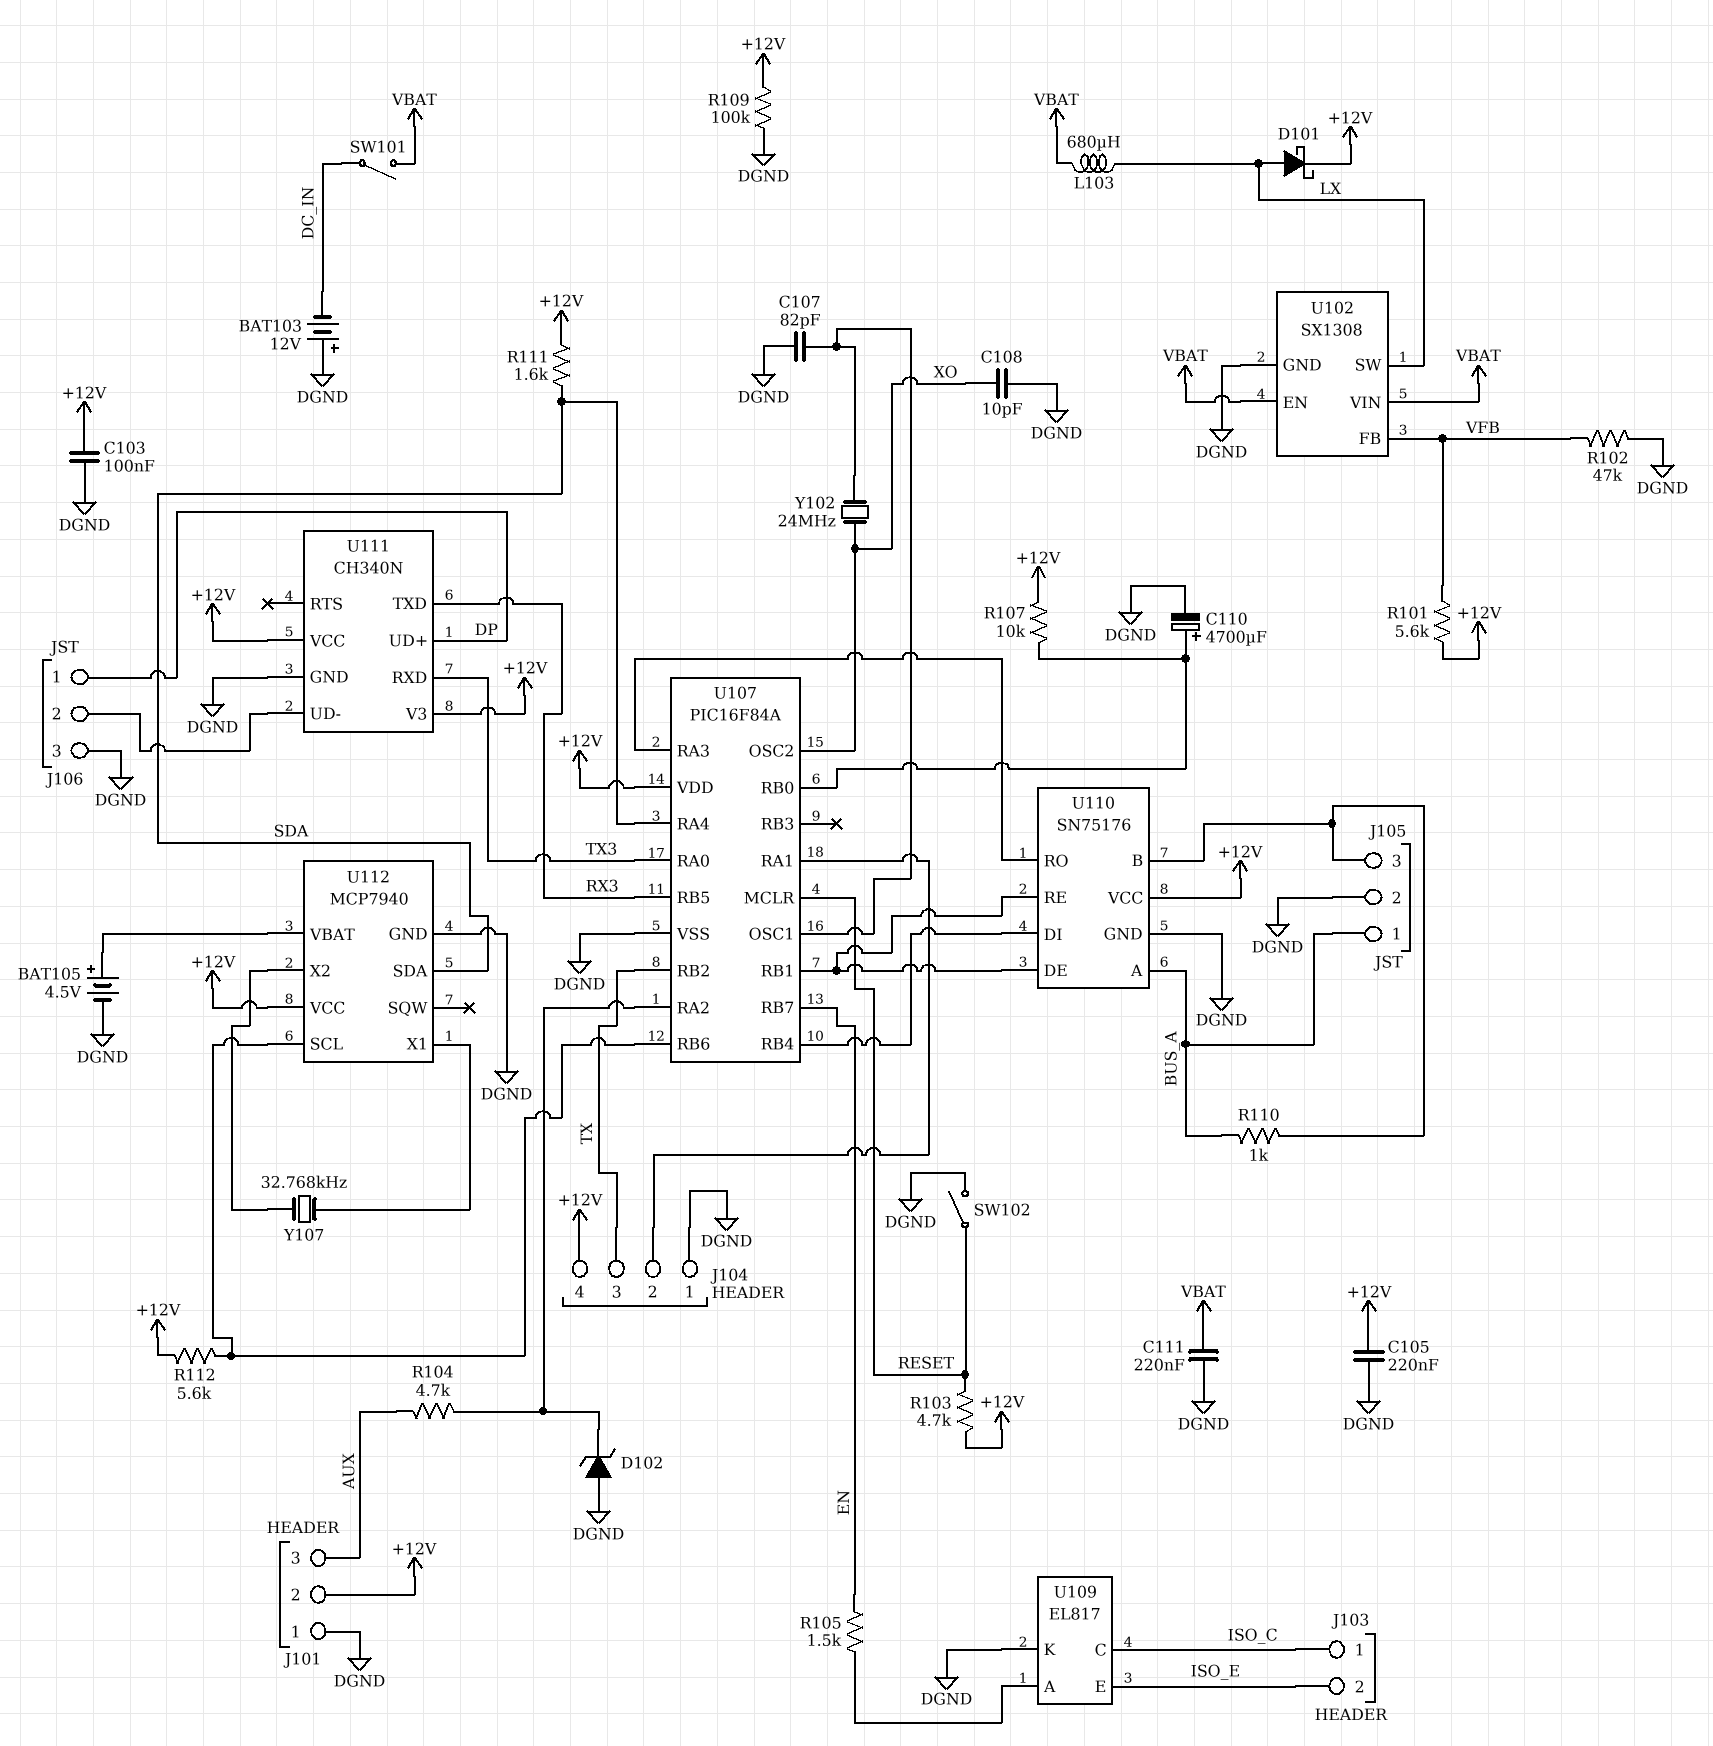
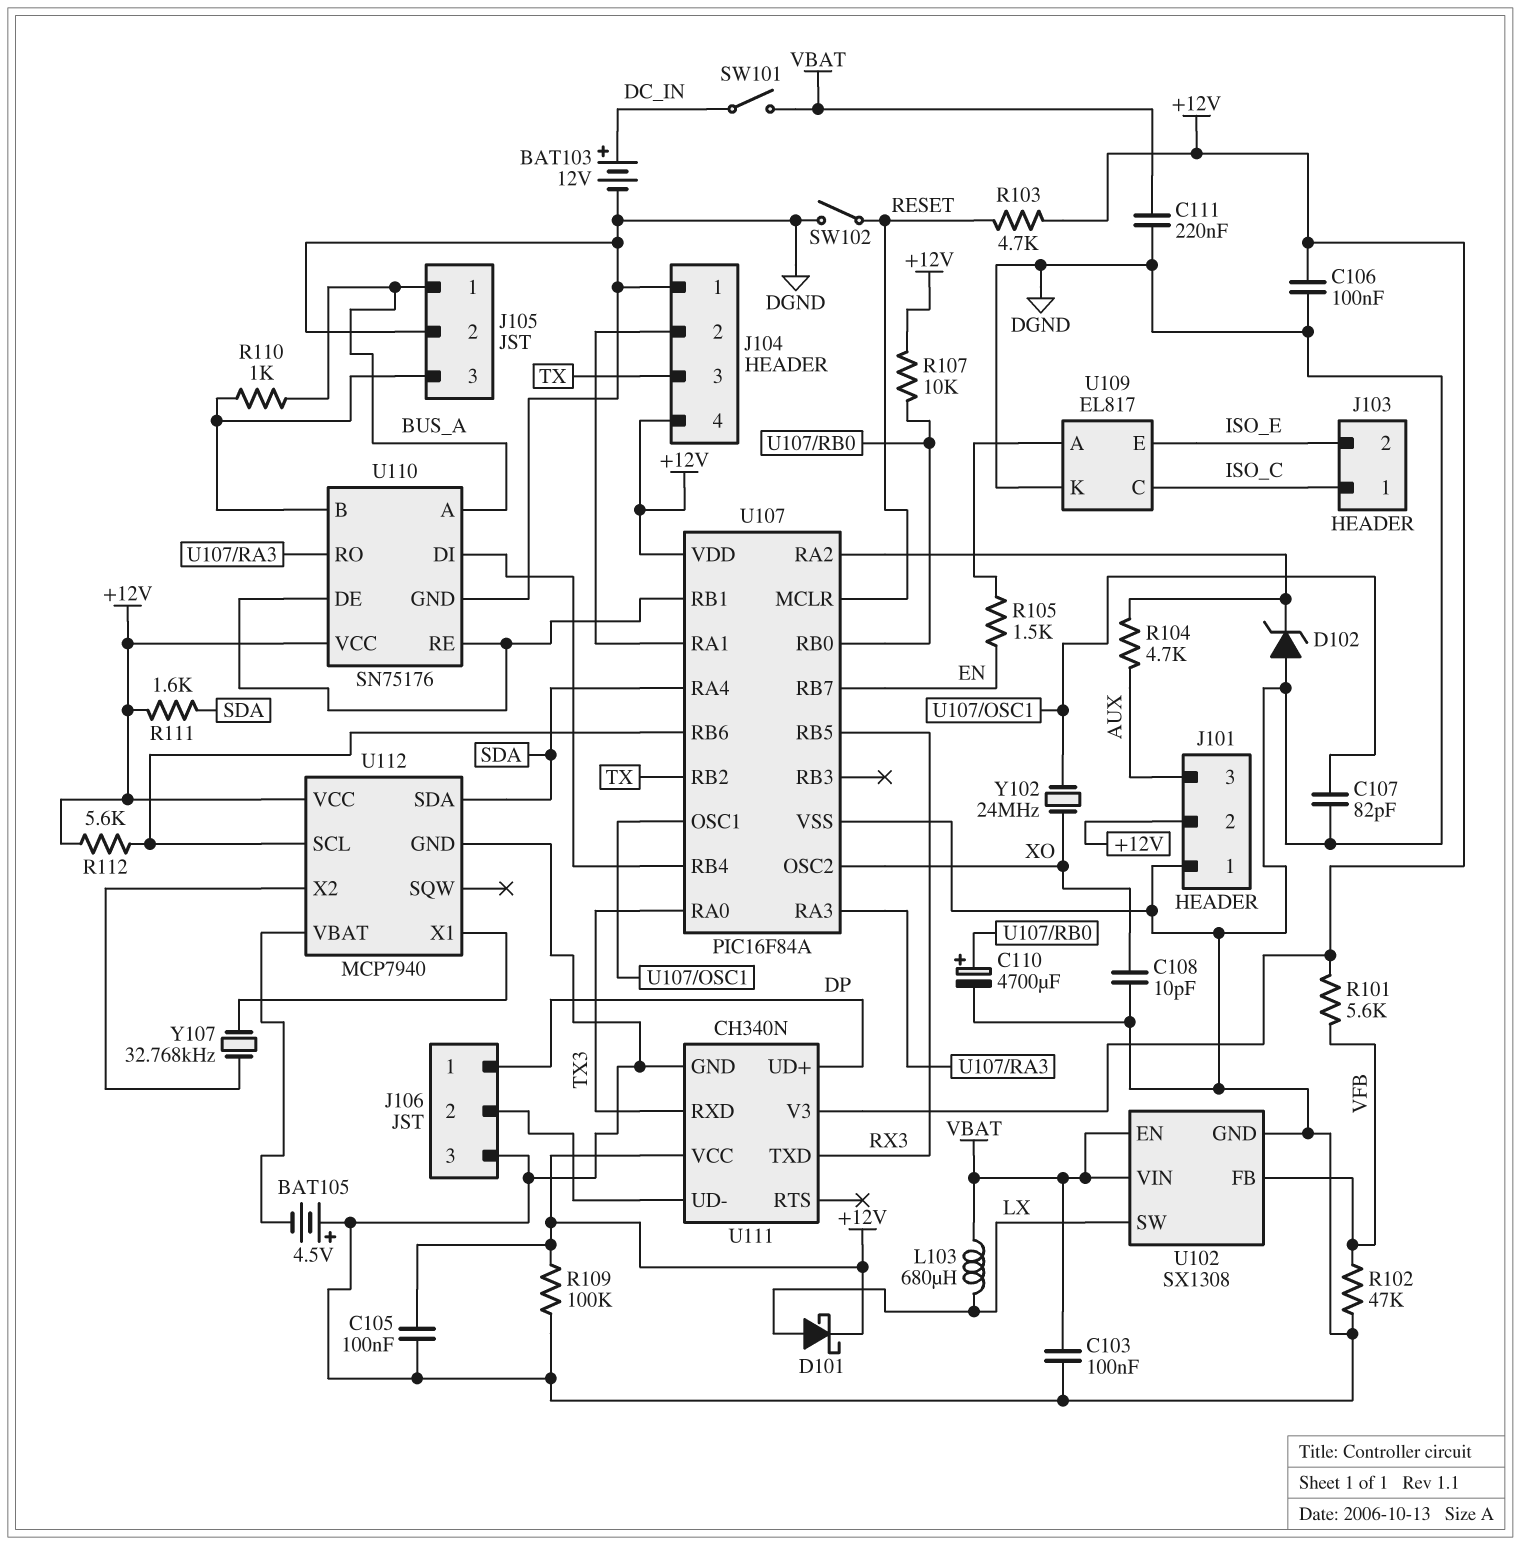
BAT103: 12V (plus DGND, minus DC_IN) -> 12V (plus DC_IN, minus DGND)
BAT105: 4.5V (plus U112/VBAT, minus DGND) -> 4.5V (plus DGND, minus U112/VBAT)
C103: 100nF (+12V, DGND) -> 100nF (DGND, VBAT)
C105: 220nF (+12V, DGND) -> 100nF (+12V, DGND)
C106: none -> 100nF (+12V, DGND)

